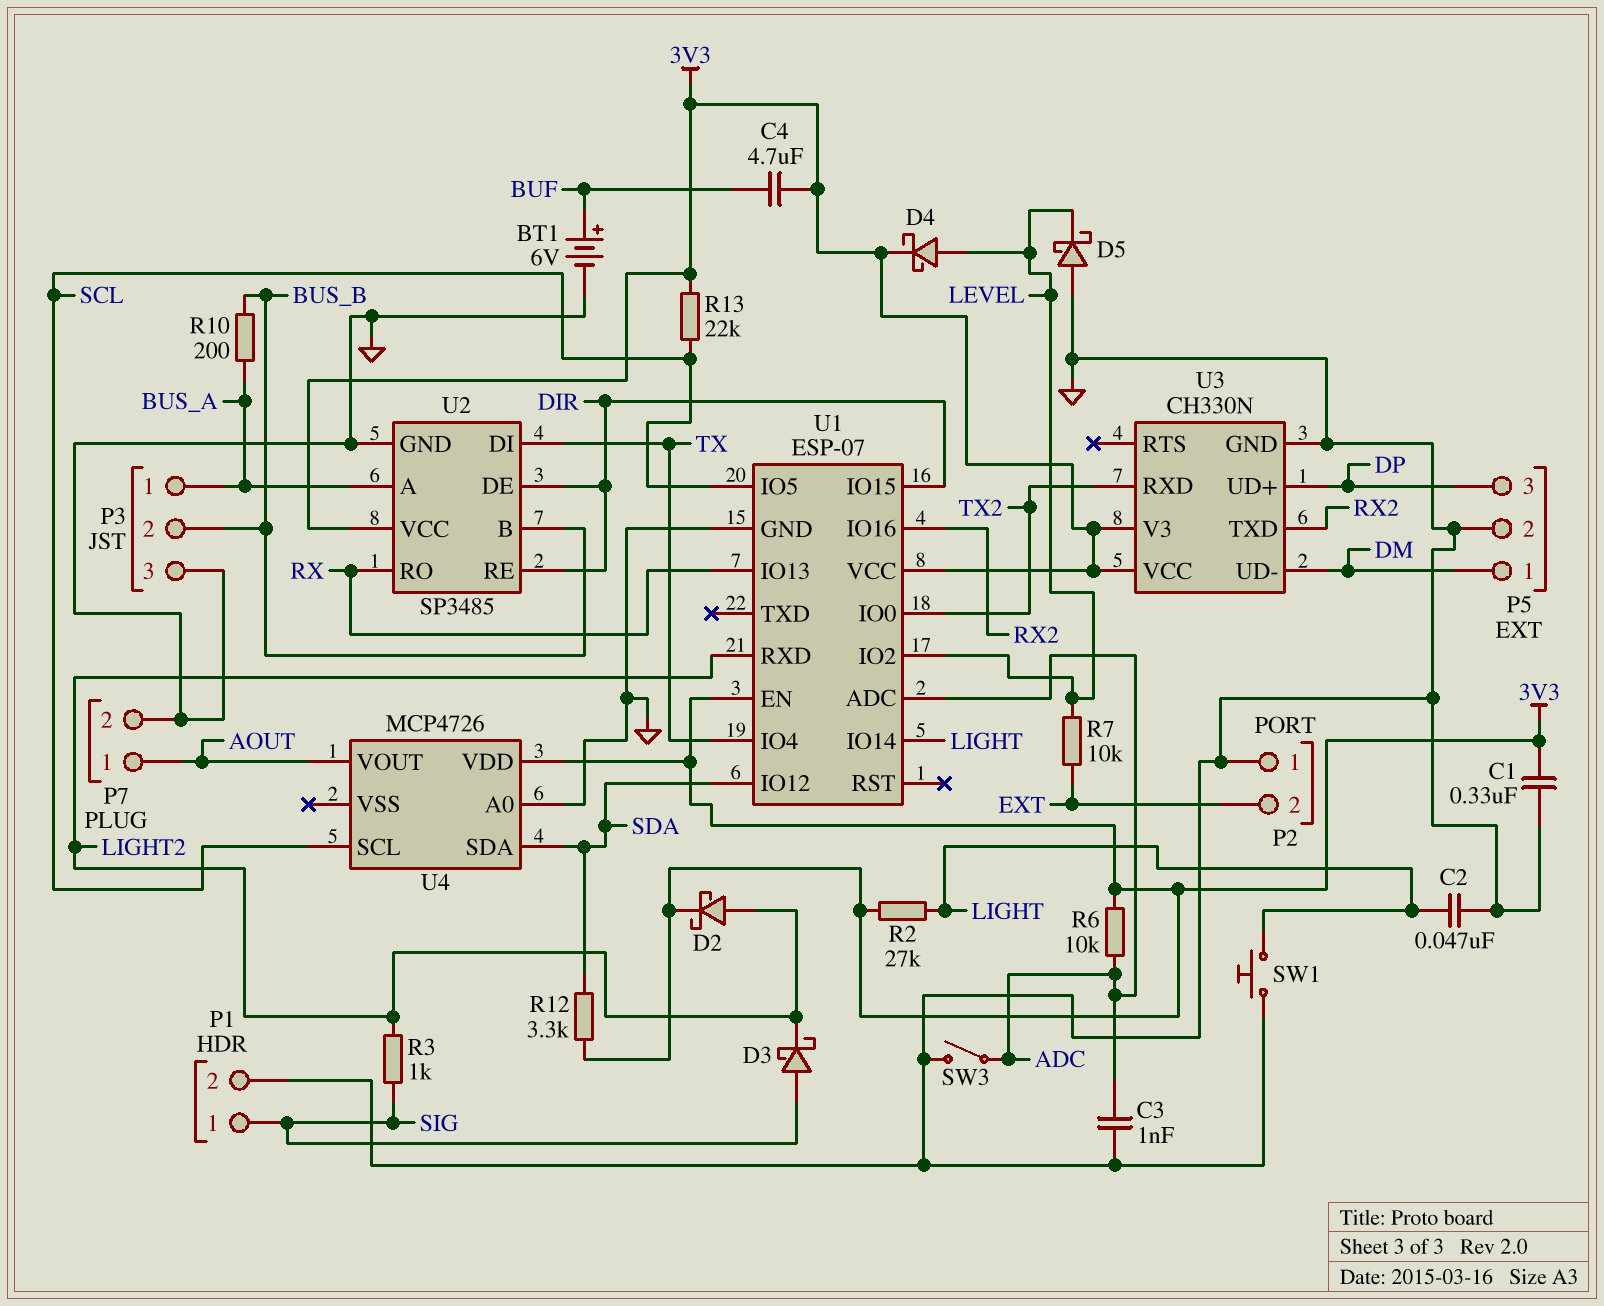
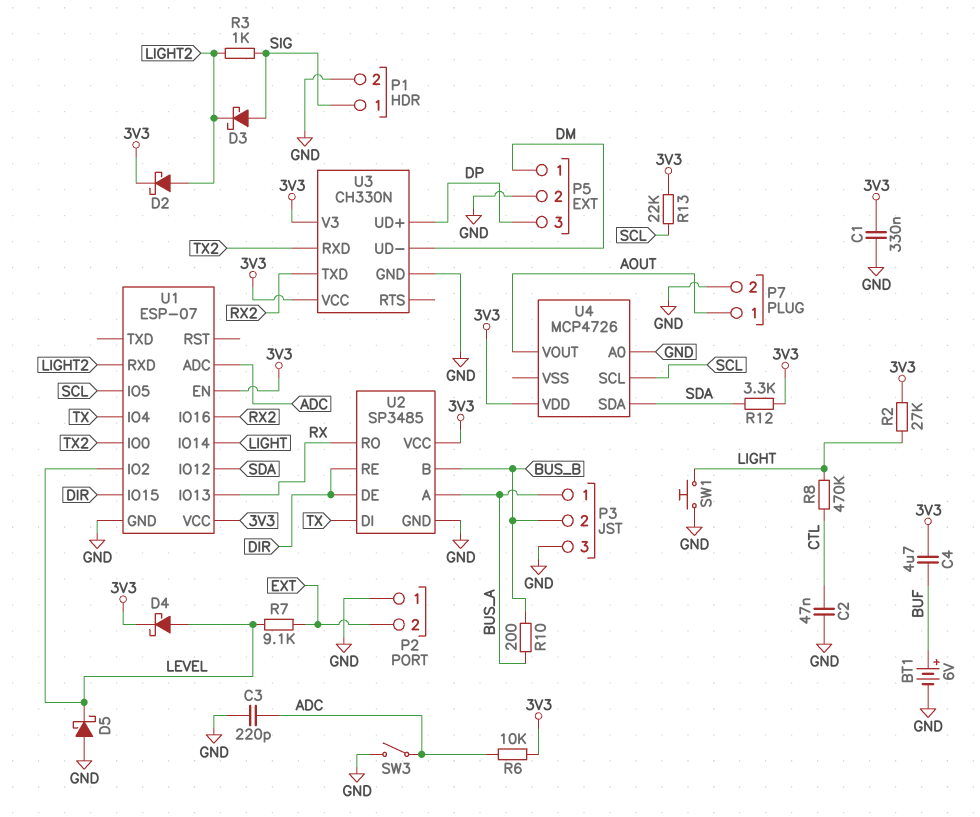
C2: 47nF (GND, LIGHT) -> 47nF (CTL, GND)
C3: 1nF (ADC, GND) -> 220pF (ADC, GND)
R7: 10k (EXT, LEVEL) -> 9.1k (EXT, LEVEL)
R8: none -> 470k (CTL, LIGHT)

